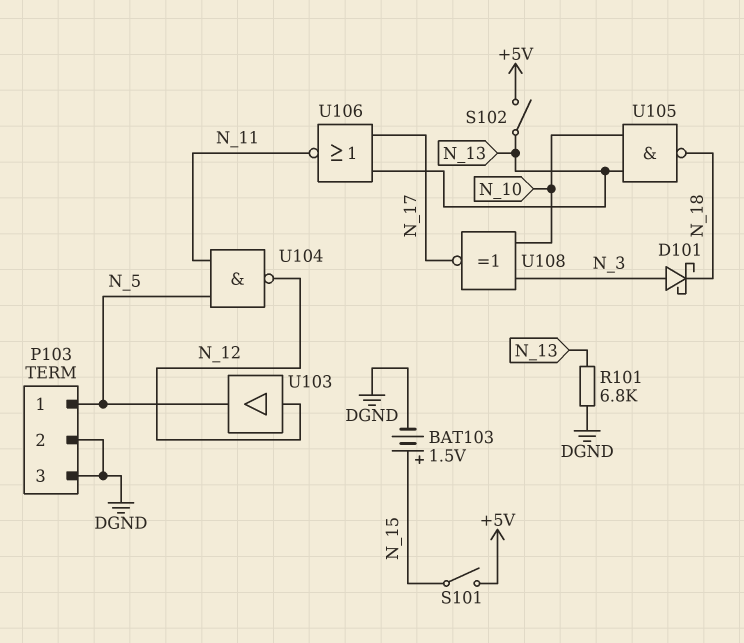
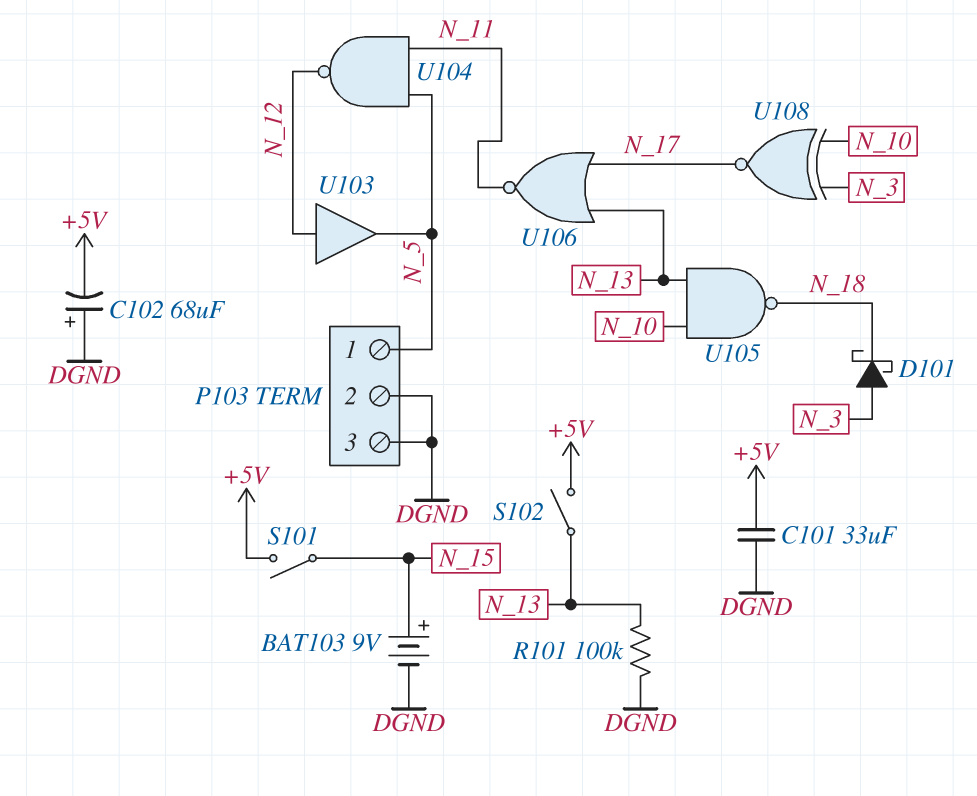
BAT103: 1.5V (plus N_15, minus DGND) -> 9V (plus N_15, minus DGND)
C101: none -> 33uF (+5V, DGND)
C102: none -> 68uF (plus DGND, minus +5V)
R101: 6.8k (DGND, N_13) -> 100k (DGND, N_13)

